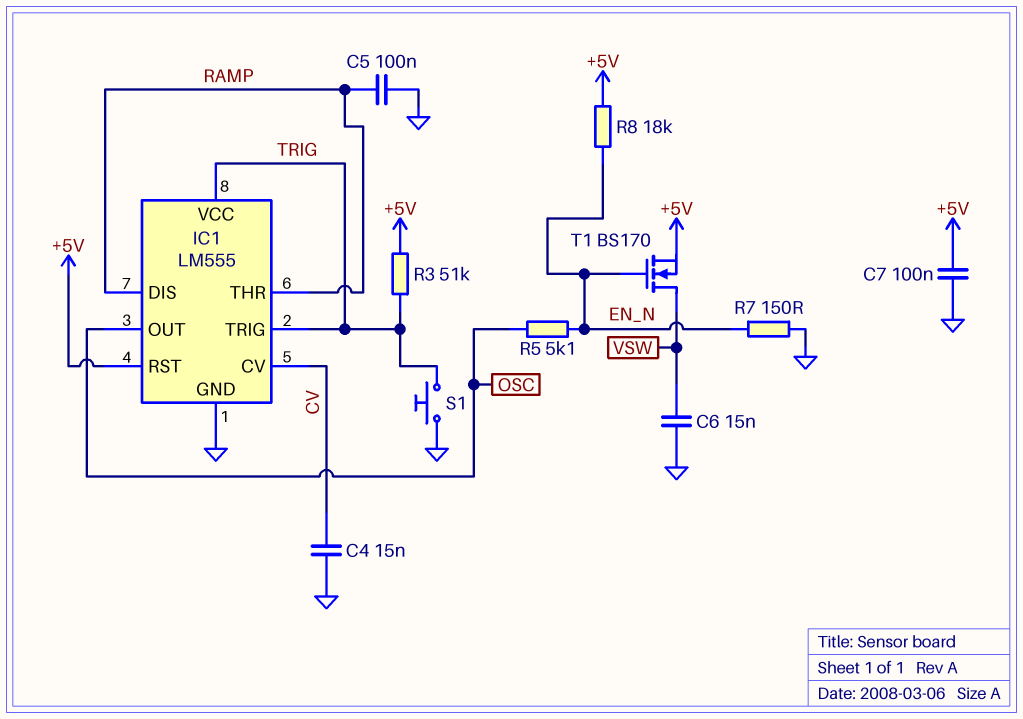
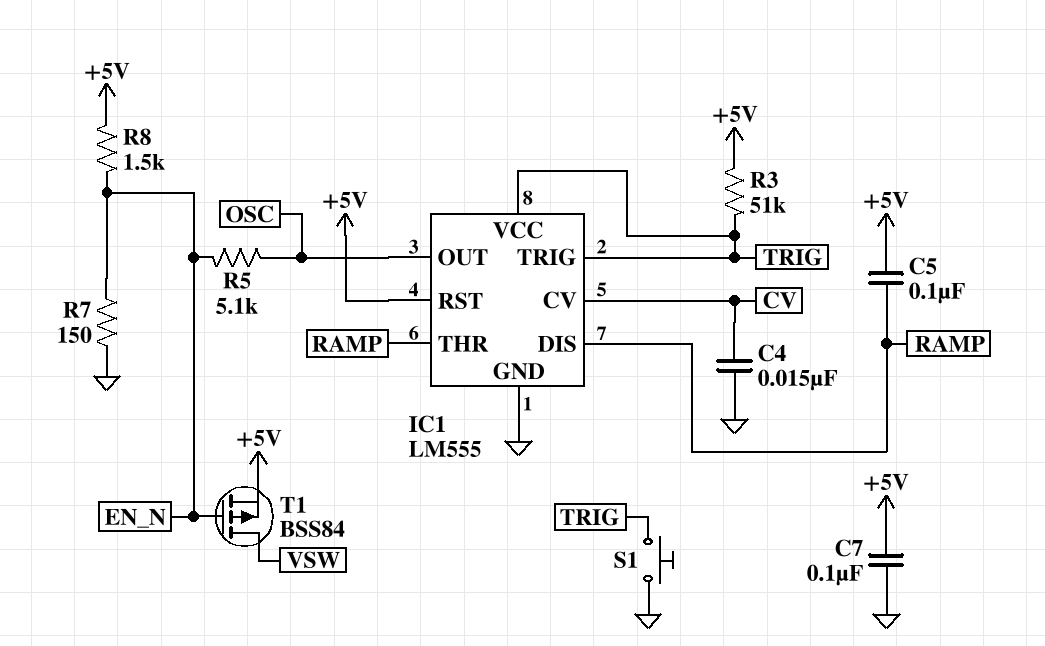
C5: 100nF (GND, RAMP) -> 100nF (+5V, RAMP)
C6: 15nF (GND, VSW) -> none
R8: 18k (+5V, EN_N) -> 1.5k (+5V, EN_N)
T1: NMOS BS170 (G EN_N, D VSW, S +5V) -> PMOS BSS84 (G EN_N, D VSW, S +5V)

